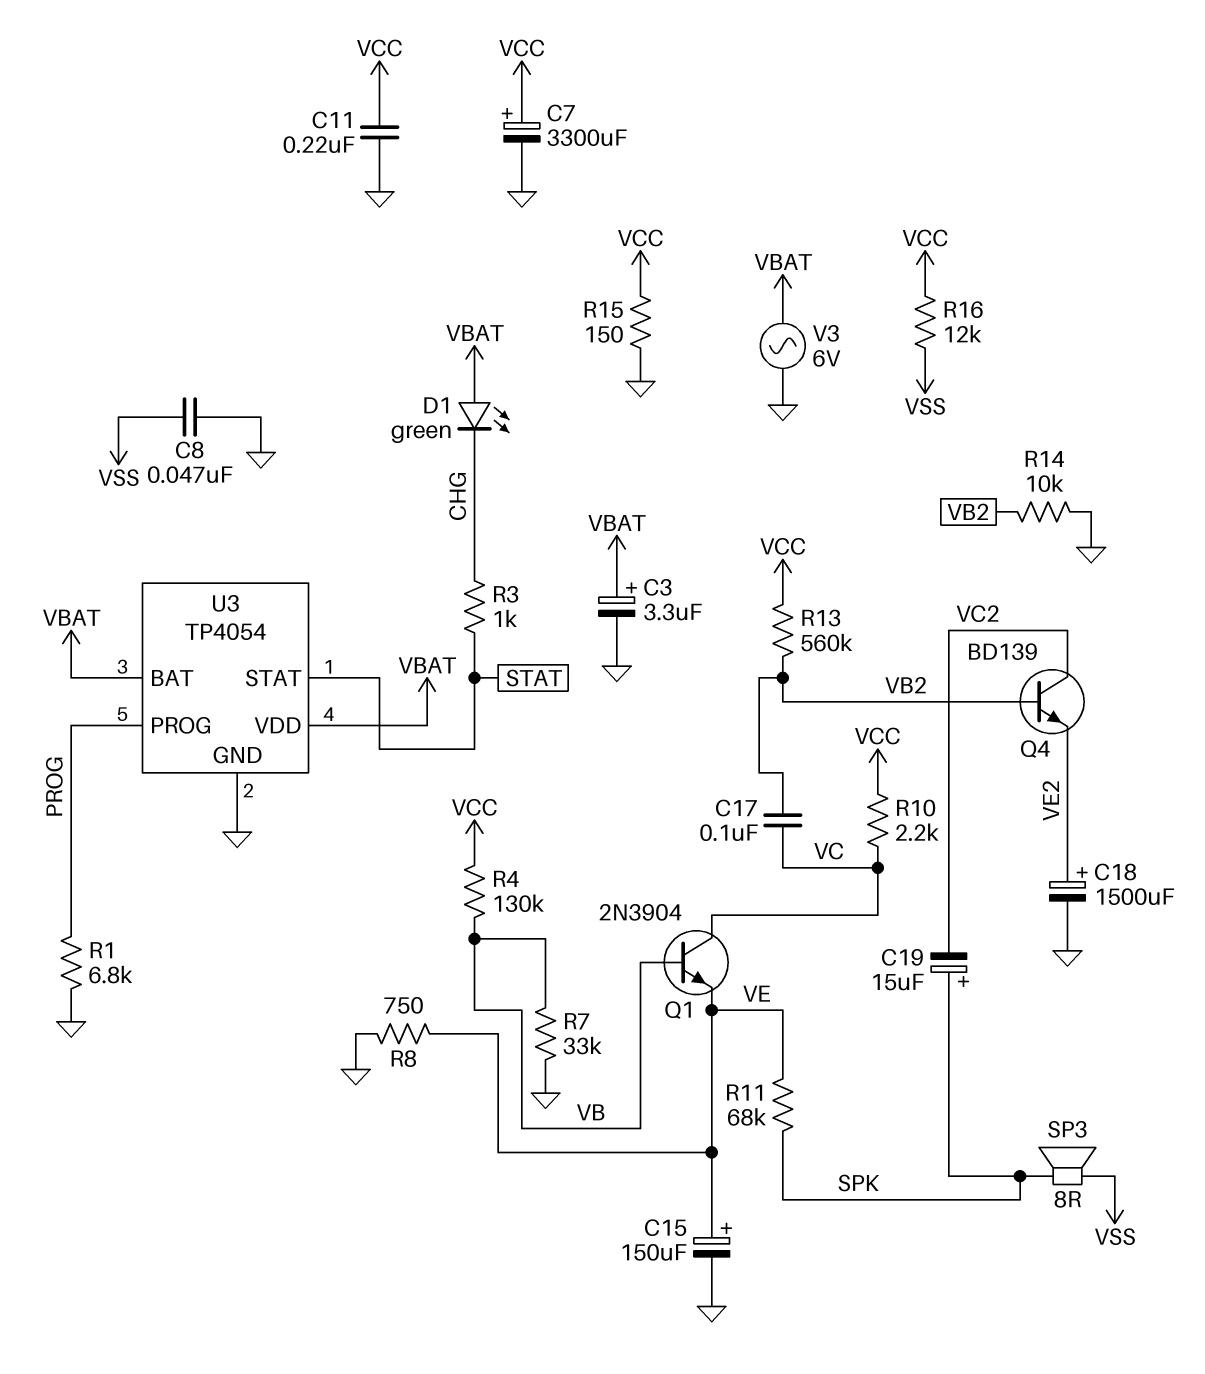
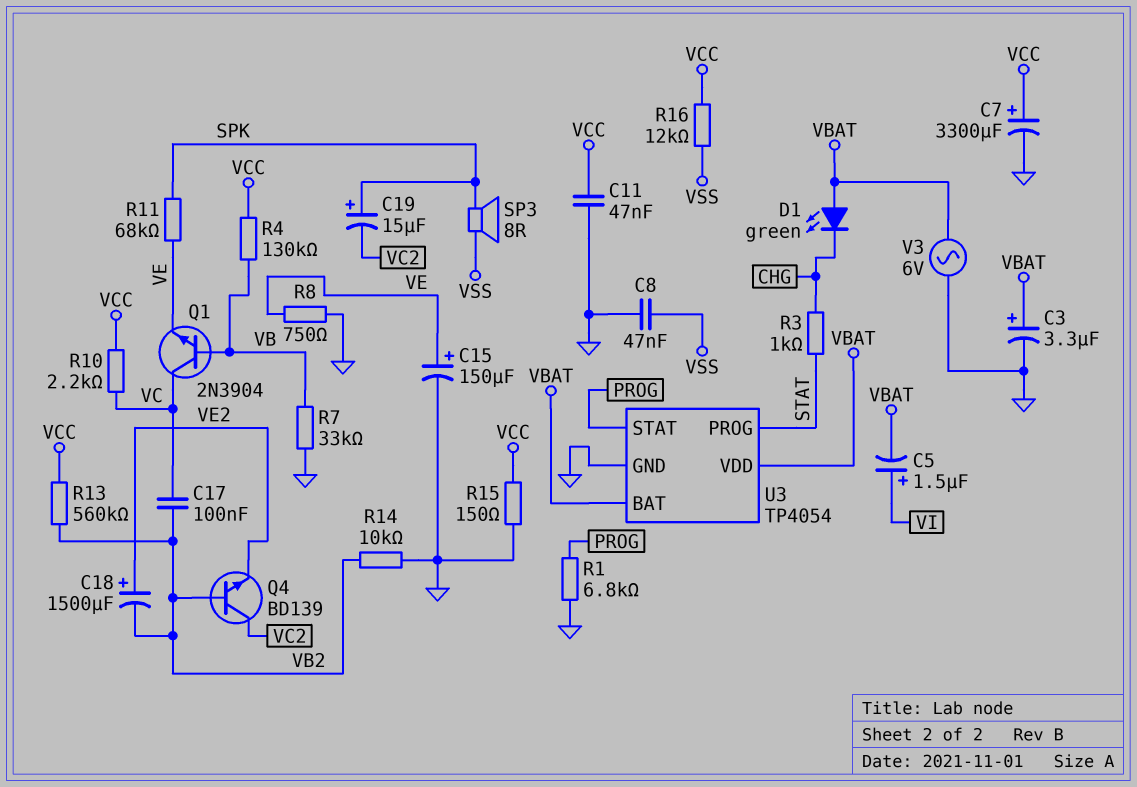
C5: none -> 1.5uF (plus VI, minus VBAT)
C11: 220nF (GND, VCC) -> 47nF (GND, VCC)
C18: 1500uF (plus VE2, minus GND) -> 1500uF (plus VE2, minus VB2)
U3 pin PROG: PROG -> STAT
U3 pin STAT: STAT -> PROG

